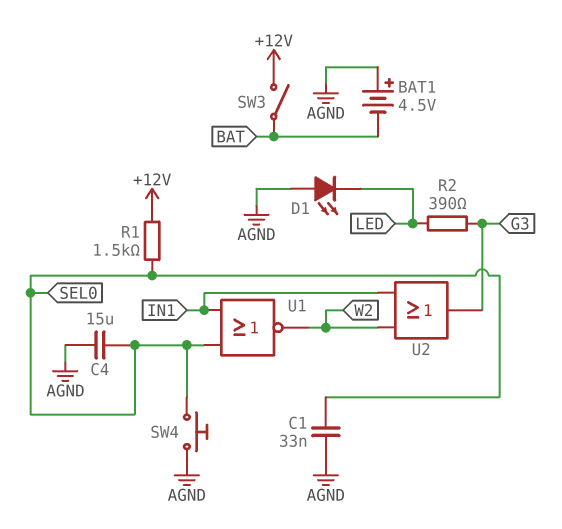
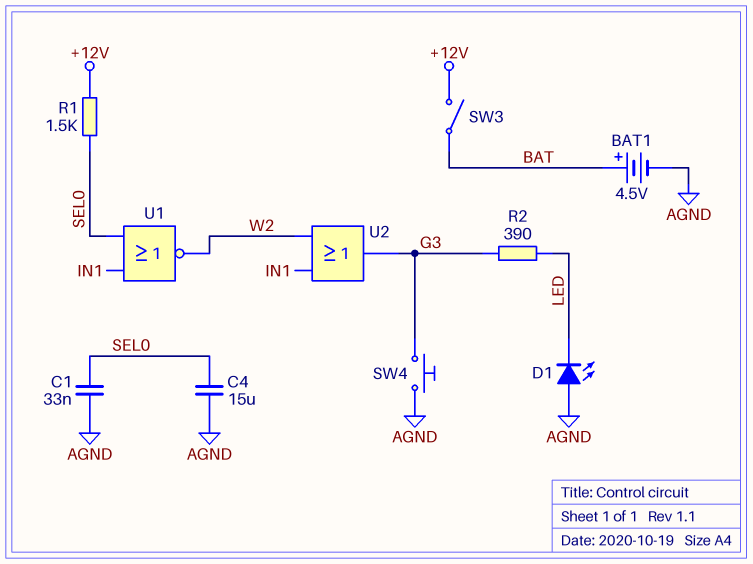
BAT1: 4.5V (plus AGND, minus BAT) -> 4.5V (plus BAT, minus AGND)
SW4: button (AGND, SEL0) -> button (AGND, G3)

